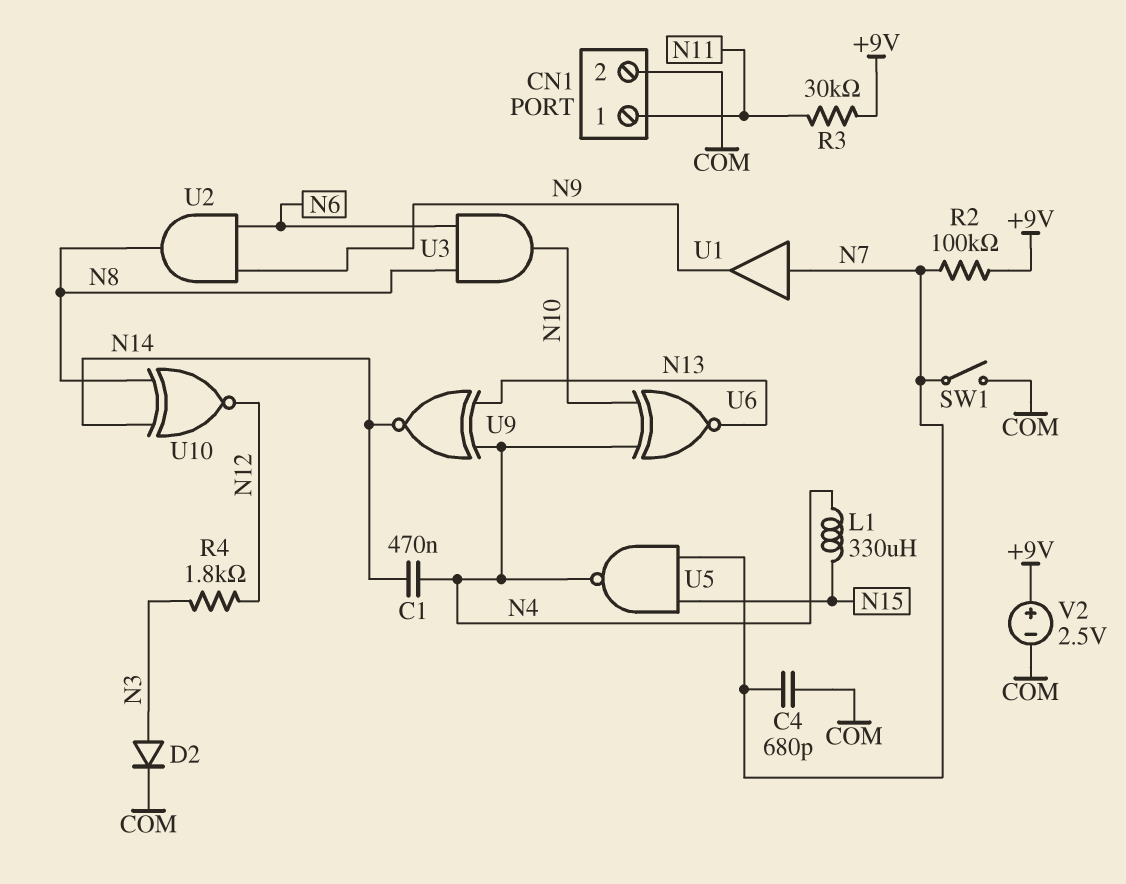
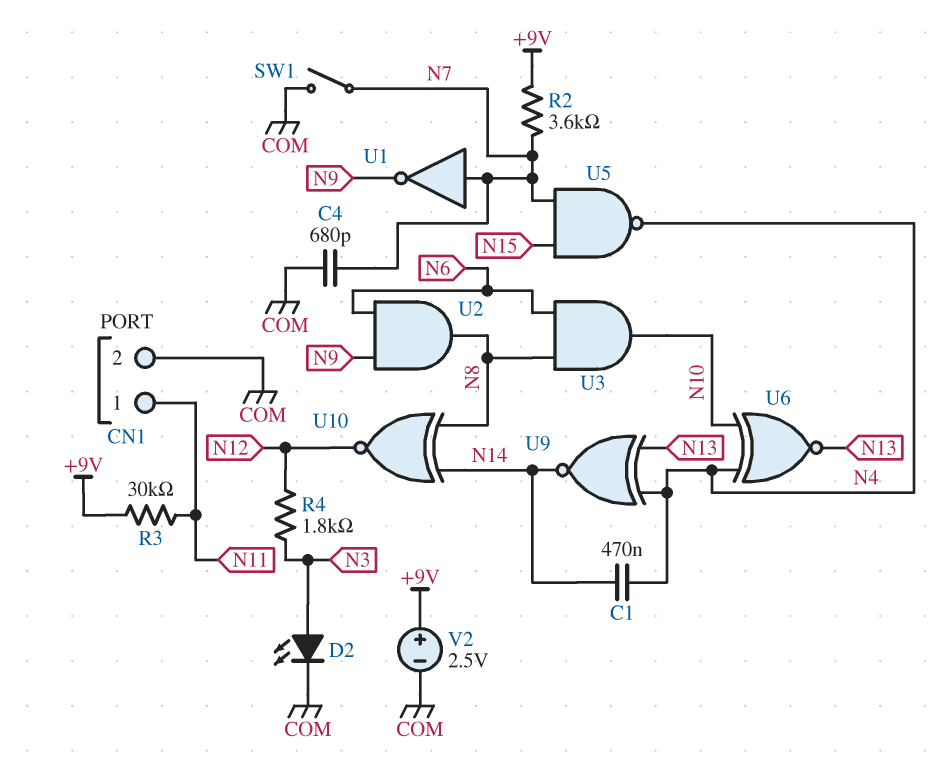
D2: diode (A N3, K COM) -> LED (A N3, K COM)
L1: 330uH (N4, N15) -> none
R2: 100k (+9V, N7) -> 3.6k (+9V, N7)
U1: buffer (in N7, out N9) -> NOT (in N7, out N9)

